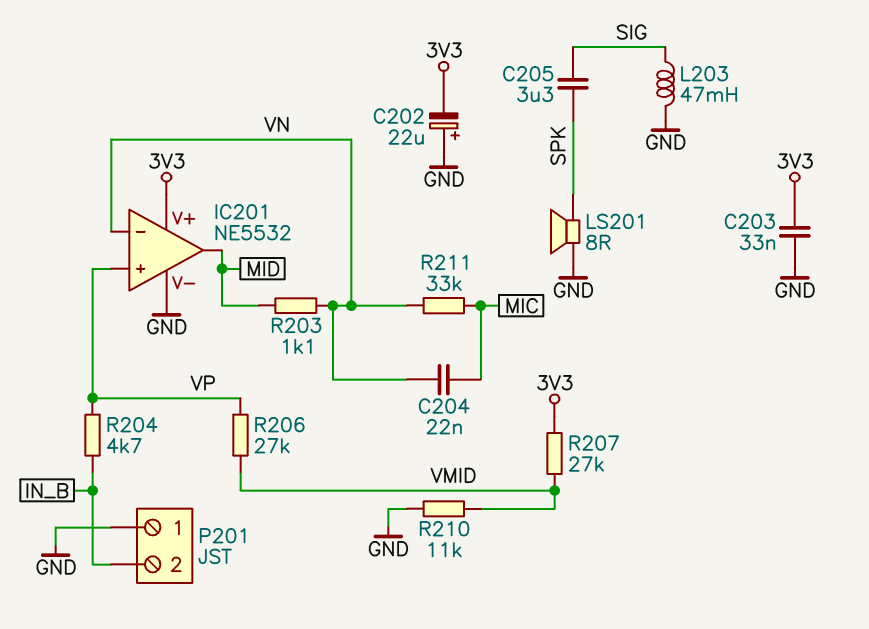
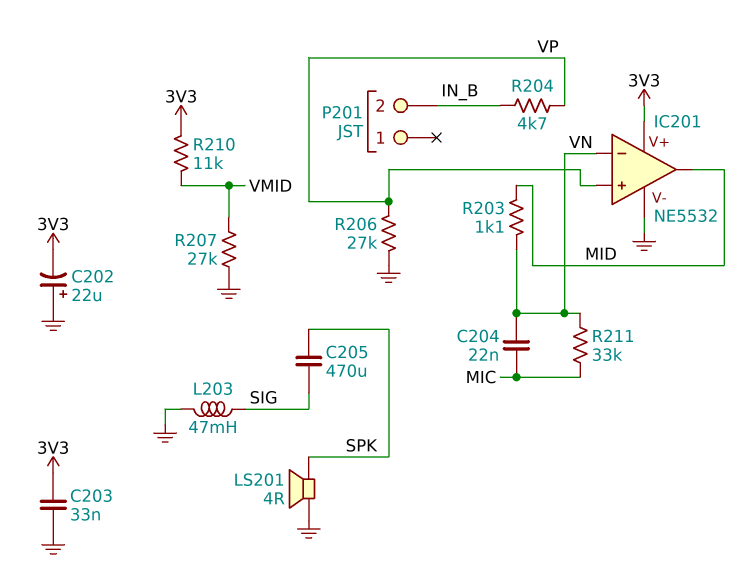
C205: 3.3uF (SIG, SPK) -> 470uF (SIG, SPK)
LS201: speaker 8R (GND, SPK) -> speaker 4R (GND, SPK)
P201 pin 1: GND -> none
R206: 27k (VMID, VP) -> 27k (GND, VP)
R207: 27k (3V3, VMID) -> 27k (GND, VMID)
R210: 11k (GND, VMID) -> 11k (3V3, VMID)

